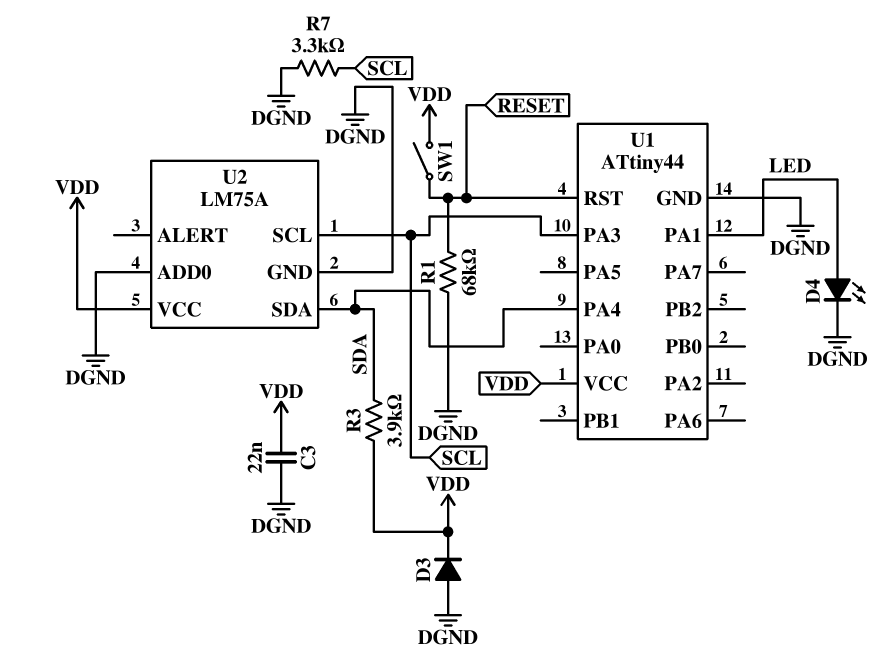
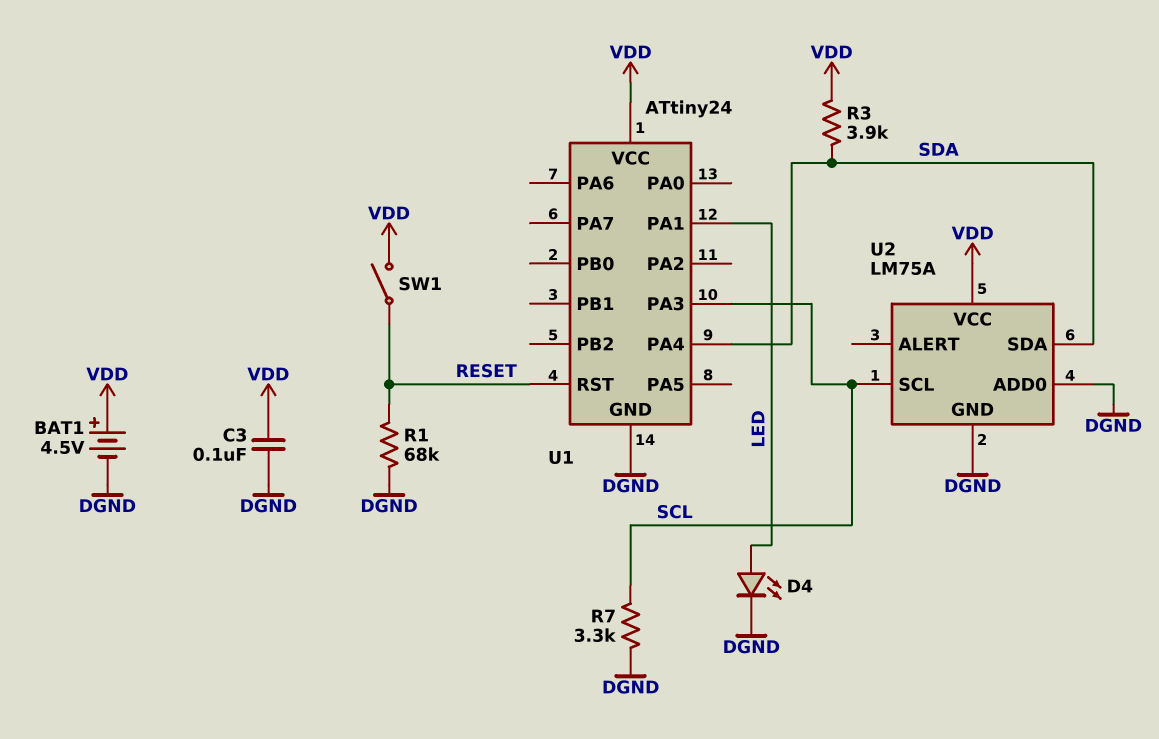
BAT1: none -> 4.5V (plus VDD, minus DGND)
C3: 22nF (DGND, VDD) -> 100nF (DGND, VDD)
D3: diode (A DGND, K VDD) -> none
U1: ATtiny44 -> ATtiny24

